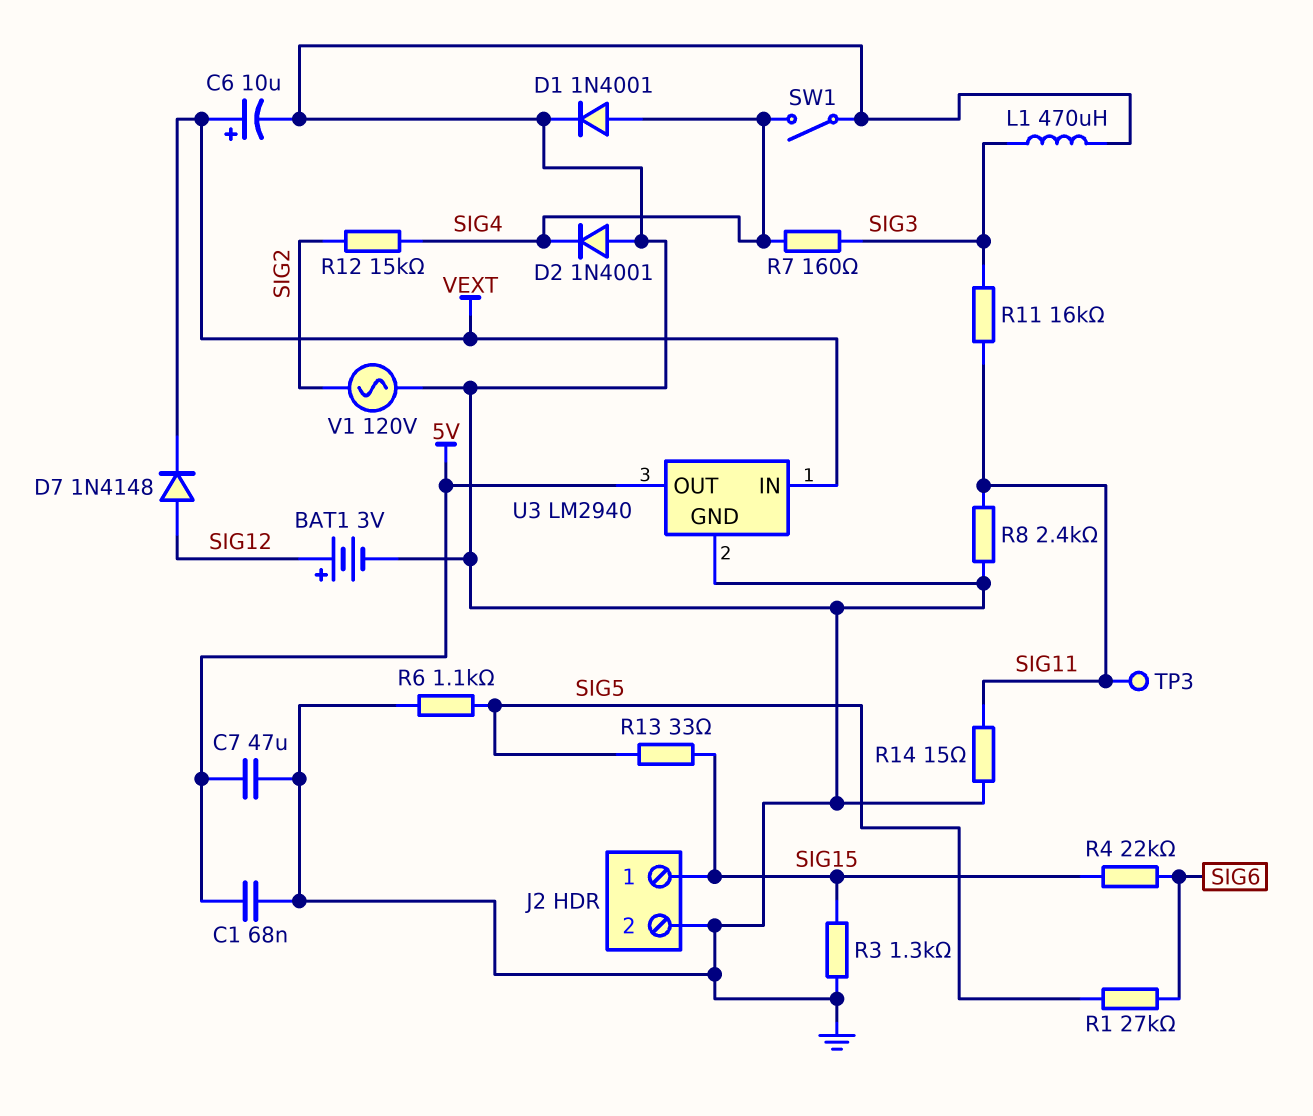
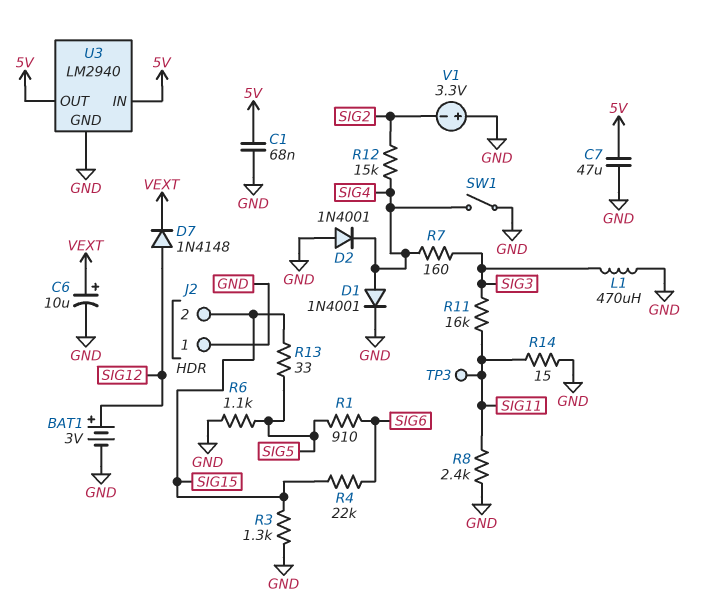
J2 pin 1: SIG15 -> GND
J2 pin 2: GND -> SIG15
R1: 27k (SIG5, SIG6) -> 910 (SIG5, SIG6)
U3 pin IN: VEXT -> 5V
V1: AC 120V (GND, SIG2) -> 3.3V (plus GND, minus SIG2)

